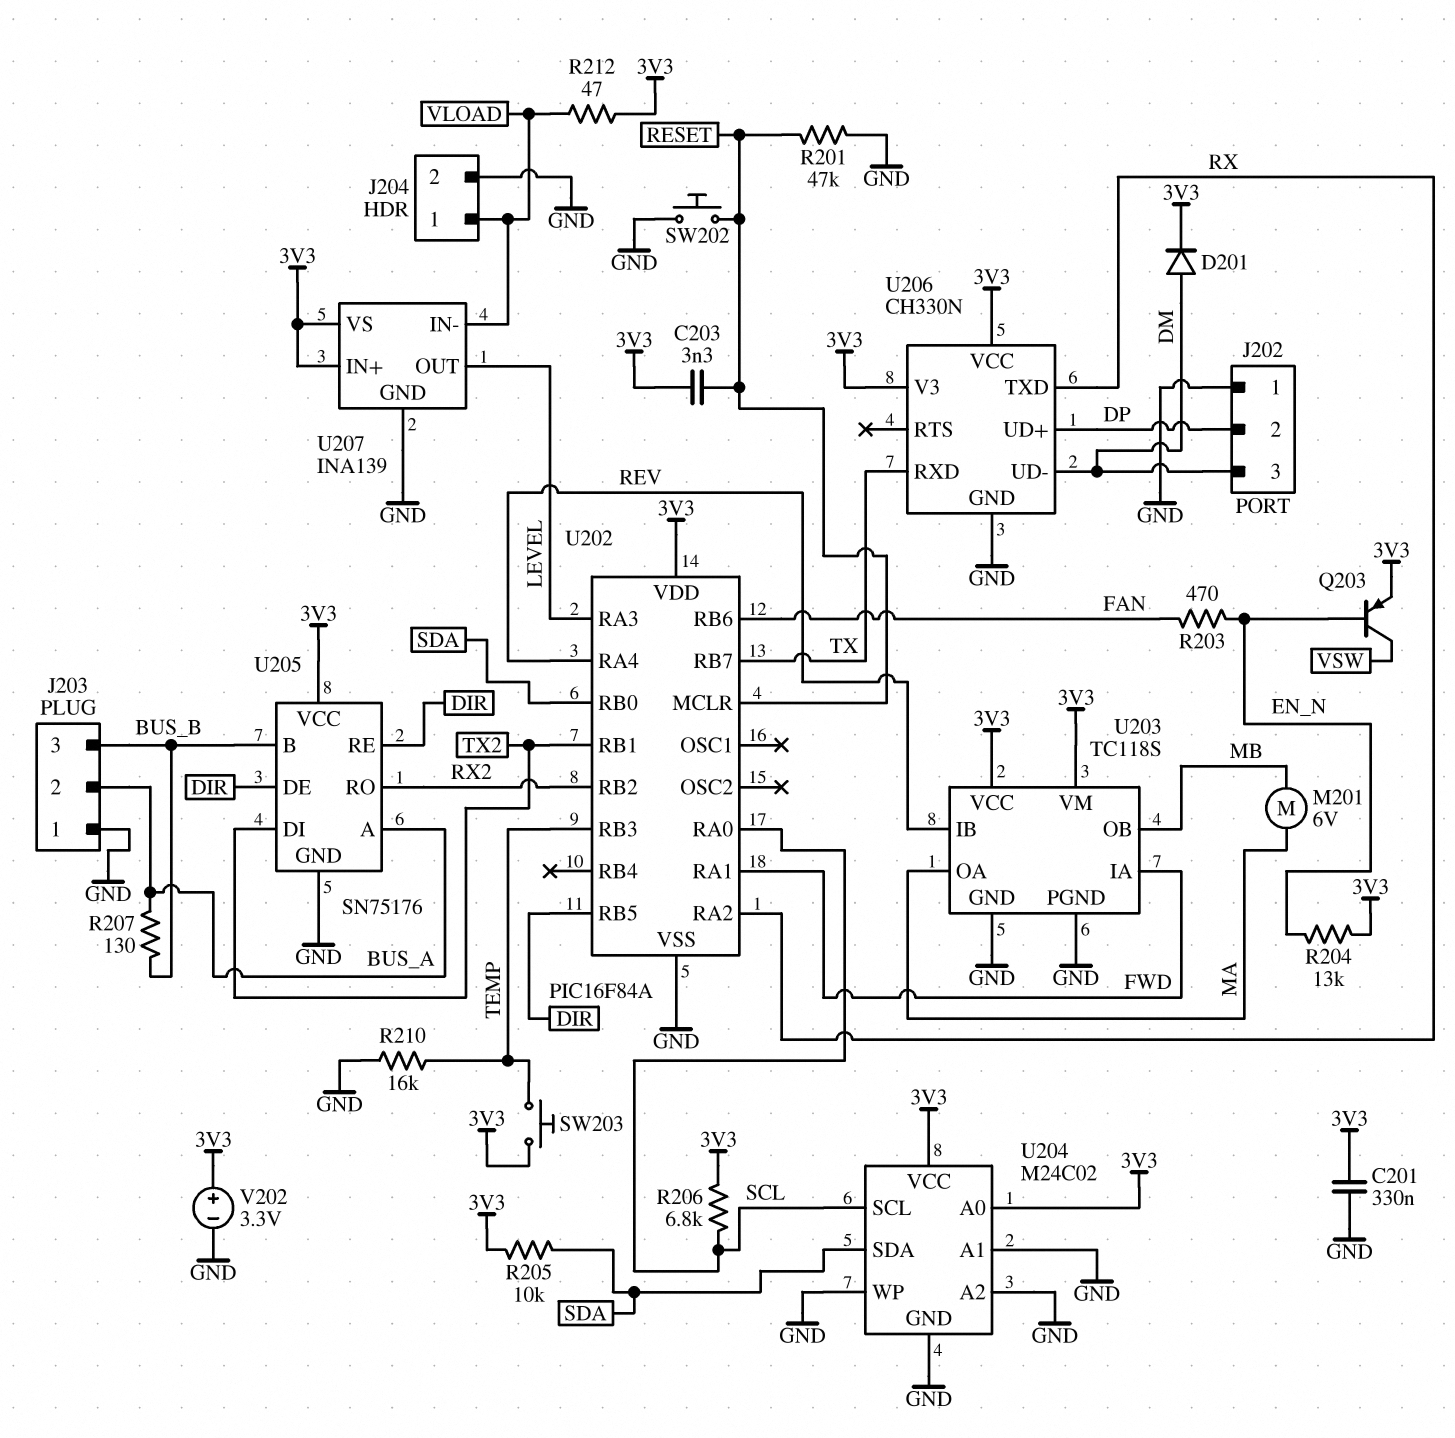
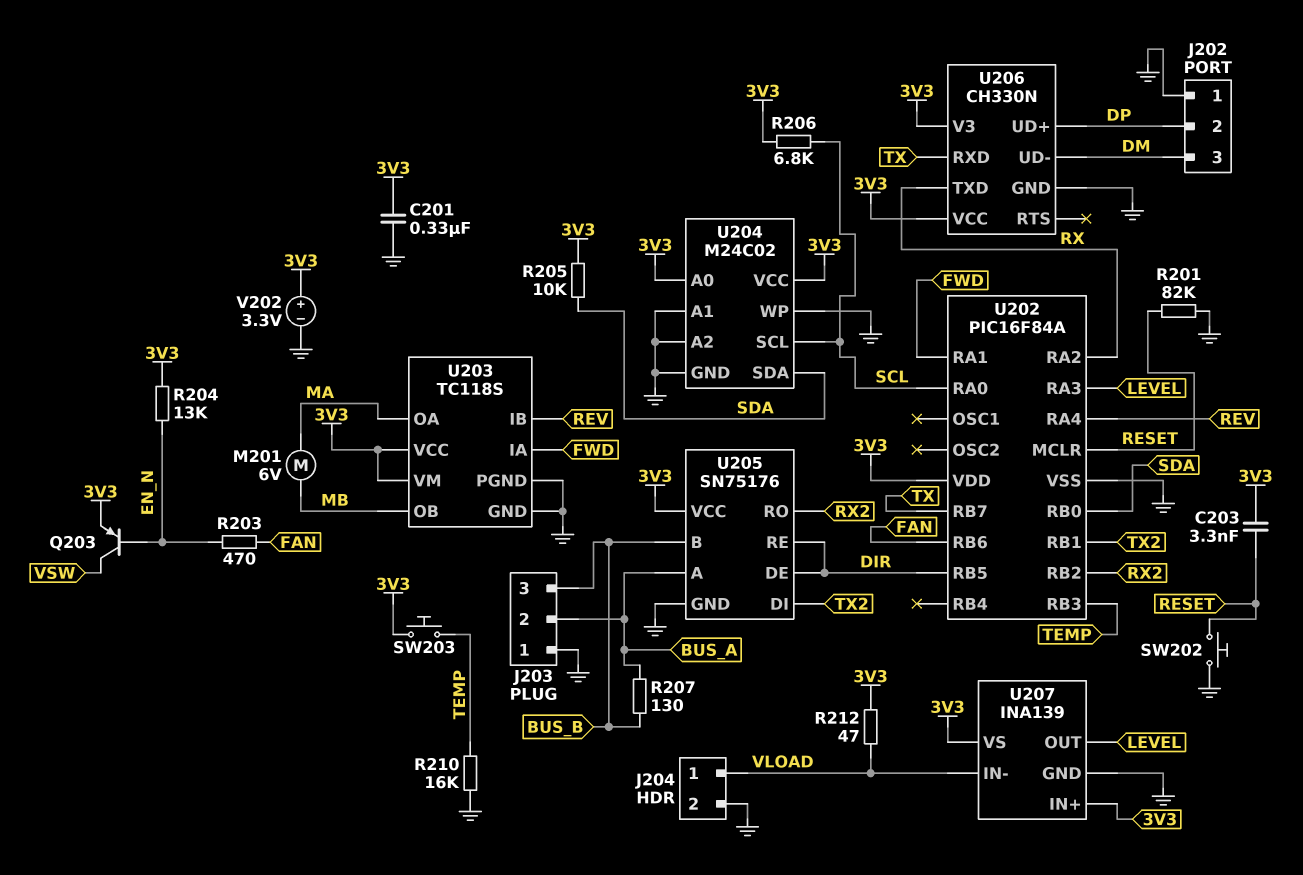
D201: diode (A DM, K 3V3) -> none
R201: 47k (GND, RESET) -> 82k (GND, RESET)

